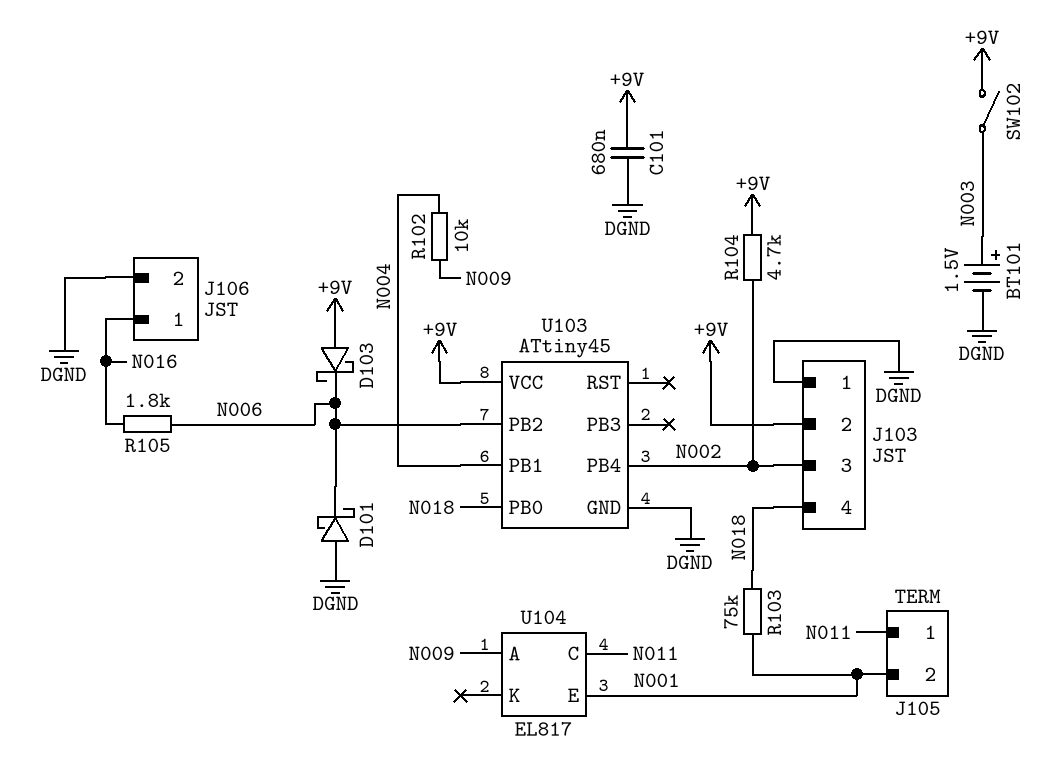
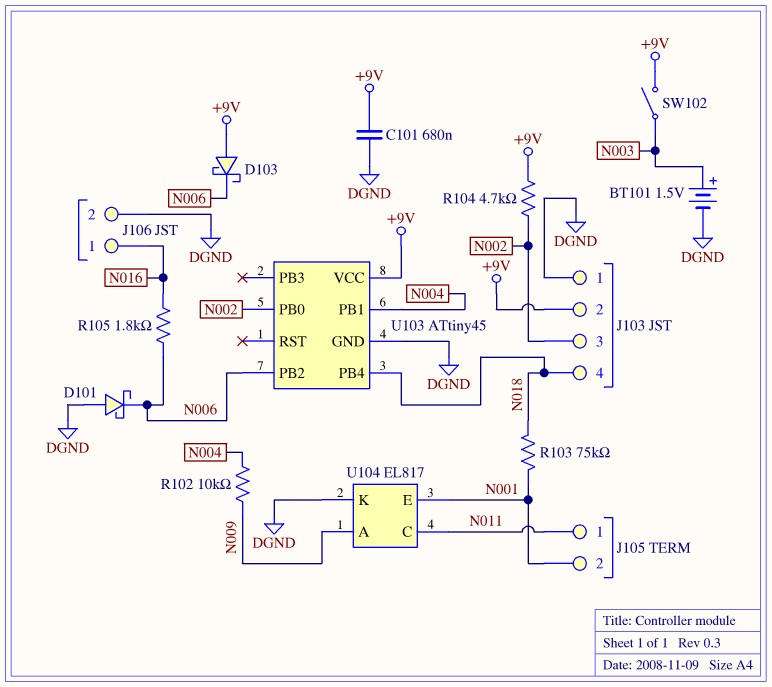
U103 pin PB0: N018 -> N002
U103 pin PB4: N002 -> N018
U104 pin K: none -> DGND

